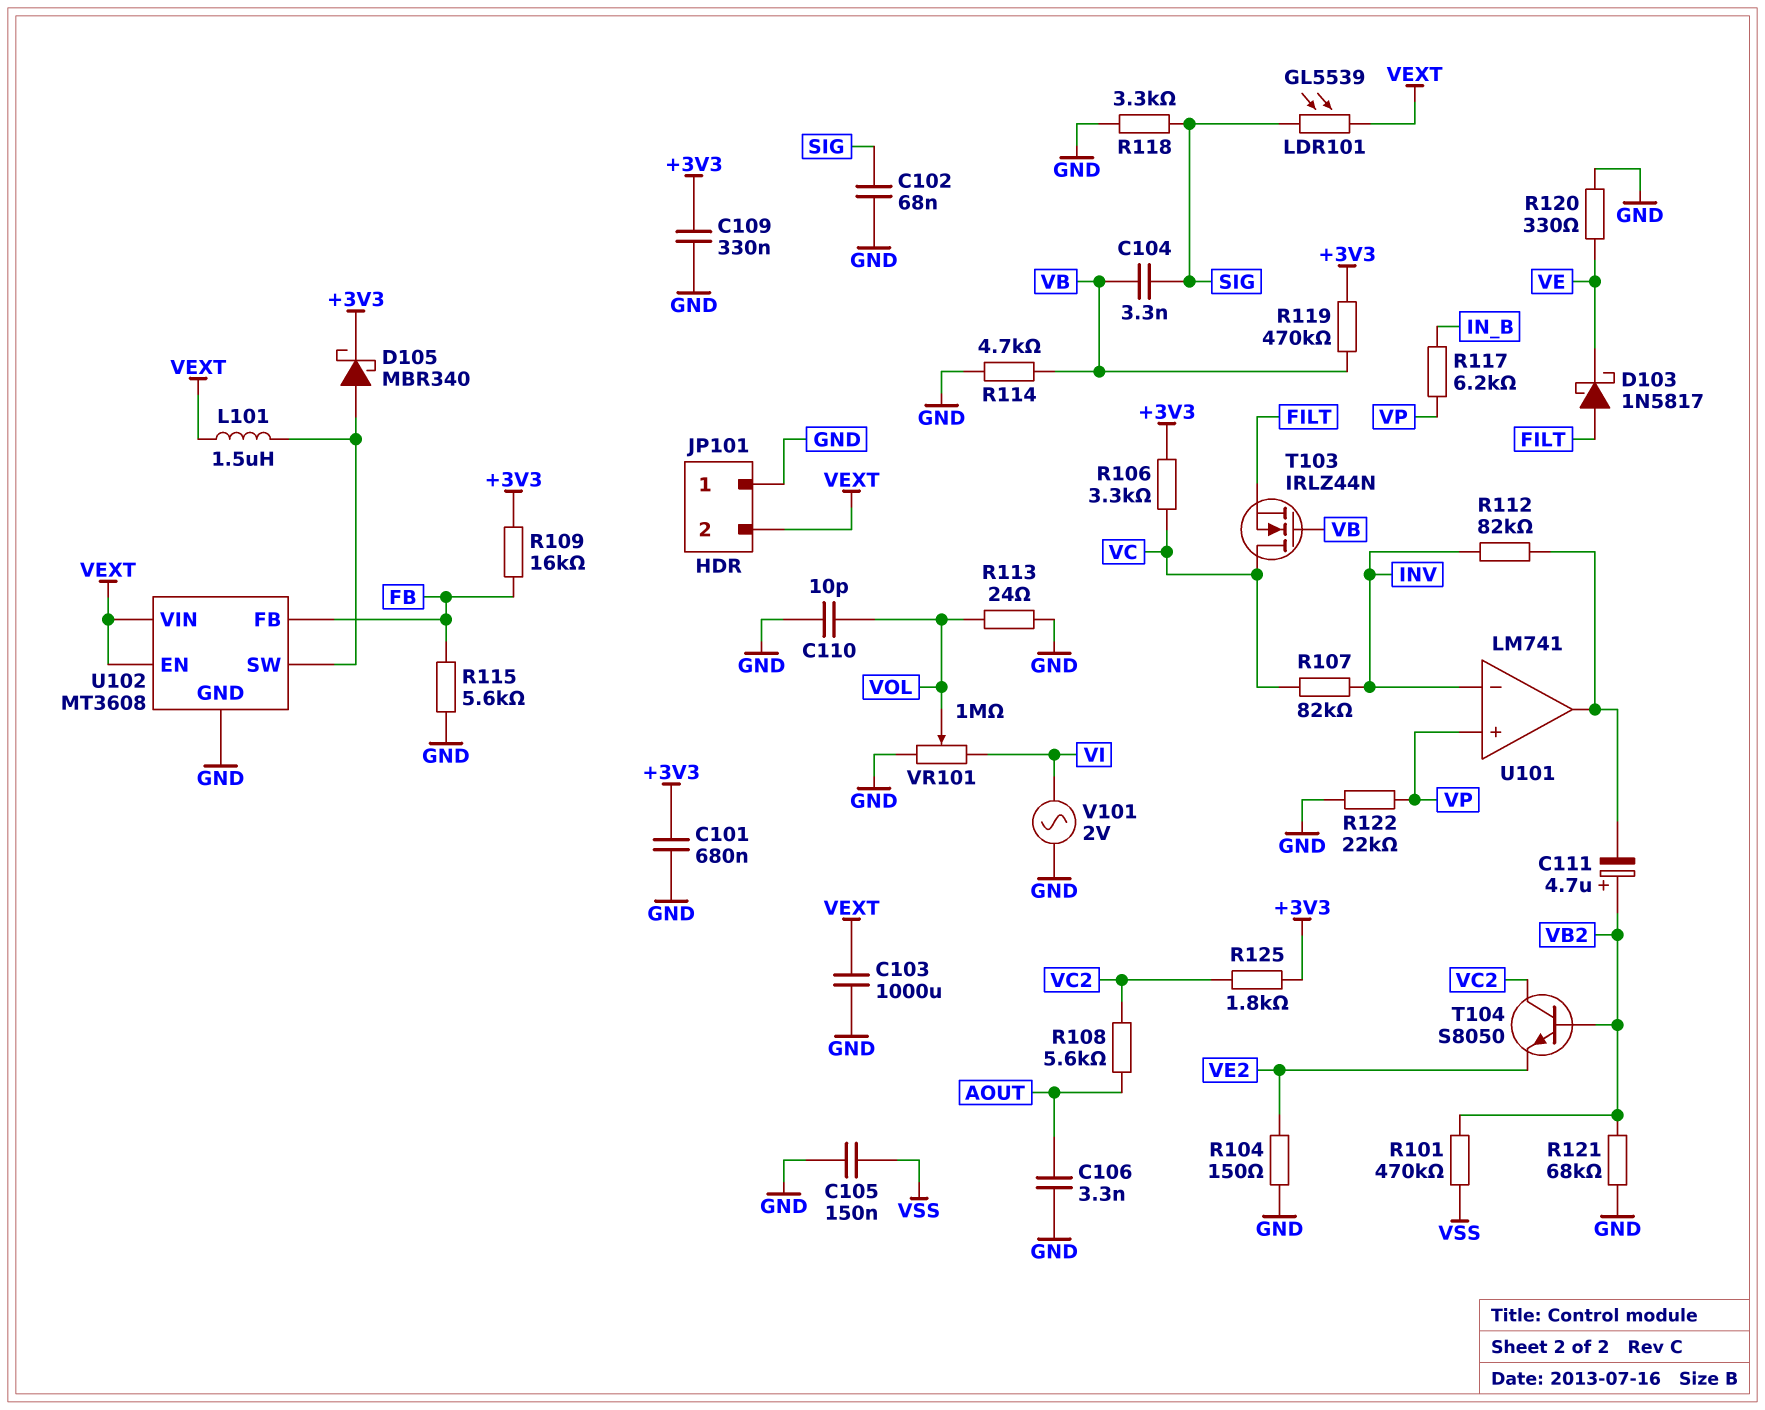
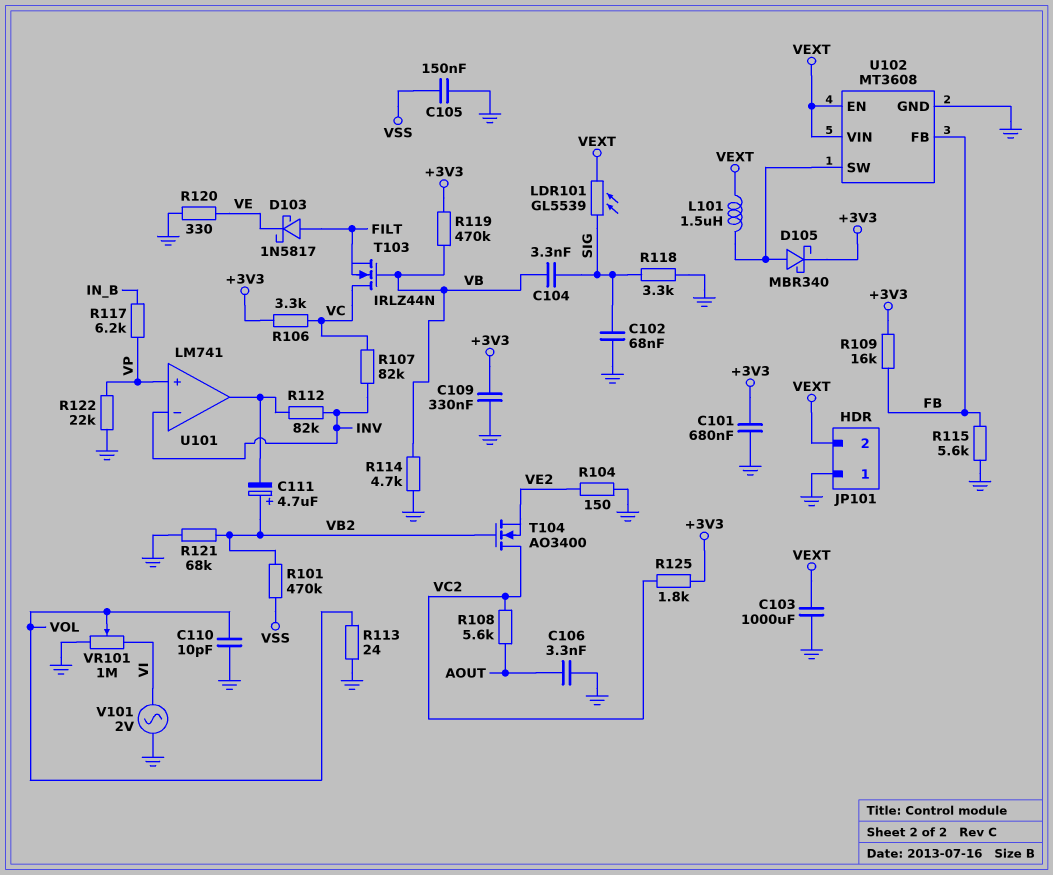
T104: NPN S8050 (B VB2, C VC2, E VE2) -> NMOS AO3400 (G VB2, D VC2, S VE2)

